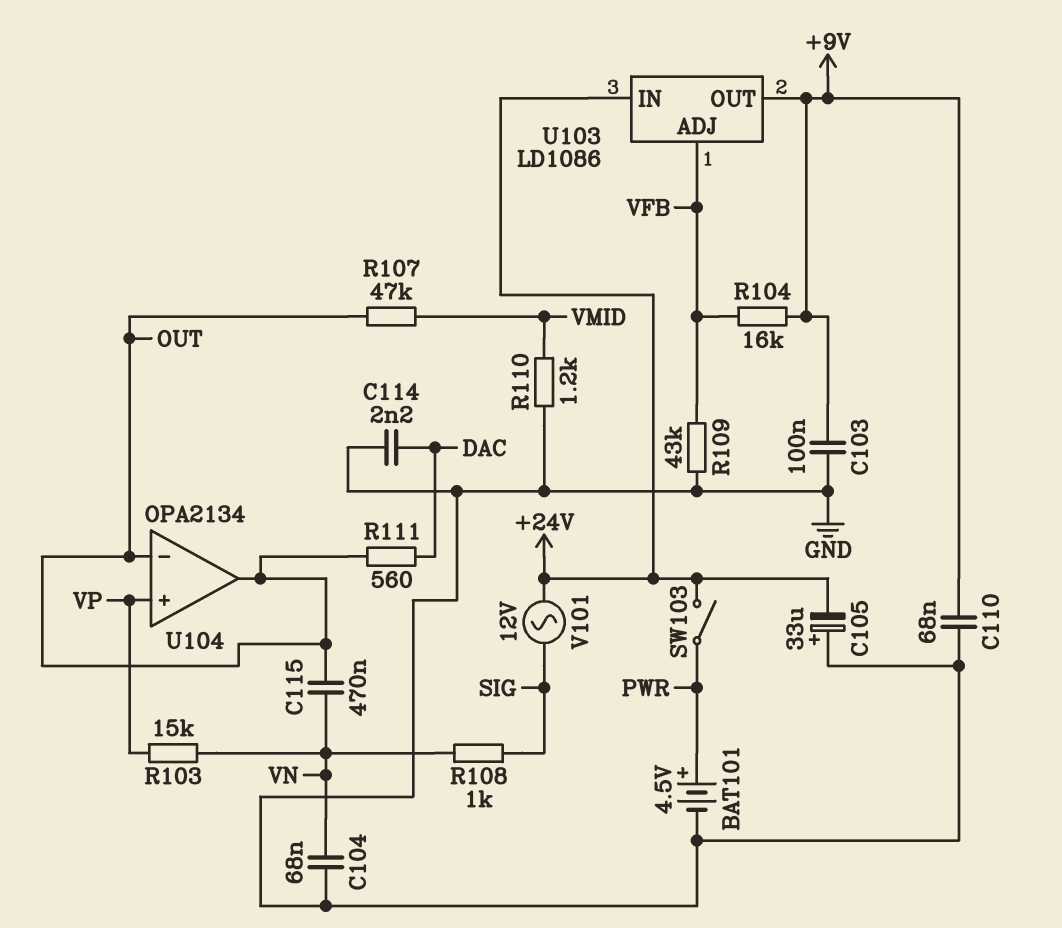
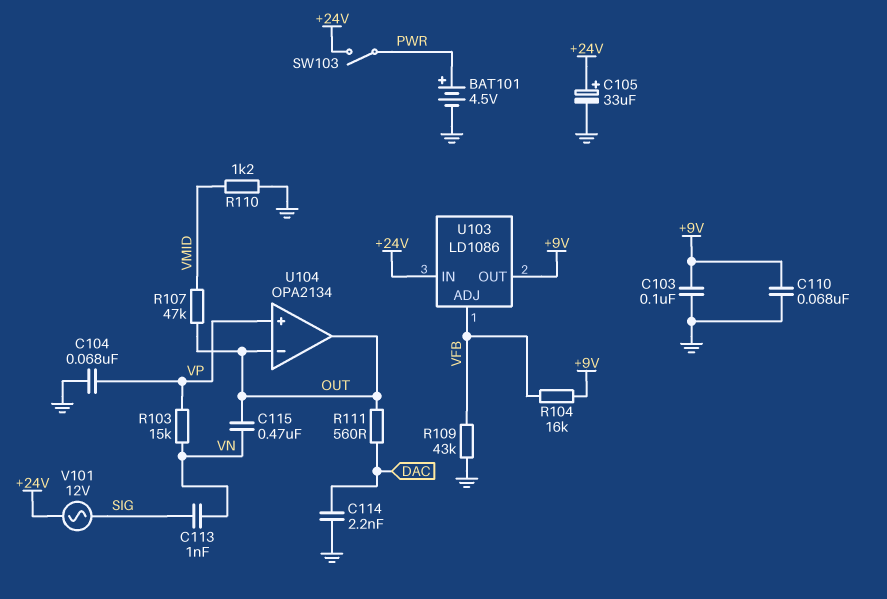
C104: 68nF (GND, VN) -> 68nF (GND, VP)
C105: 33uF (plus GND, minus +24V) -> 33uF (plus +24V, minus GND)
C113: none -> 1nF (SIG, VN)
R108: 1k (SIG, VN) -> none

